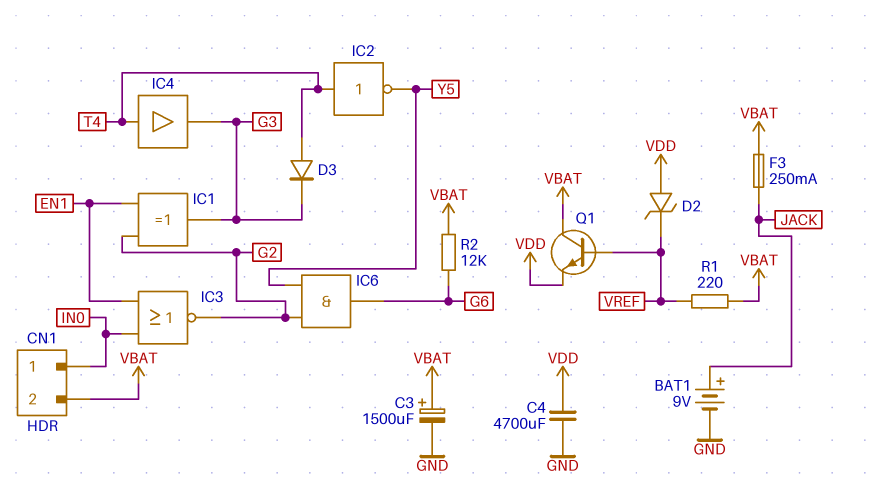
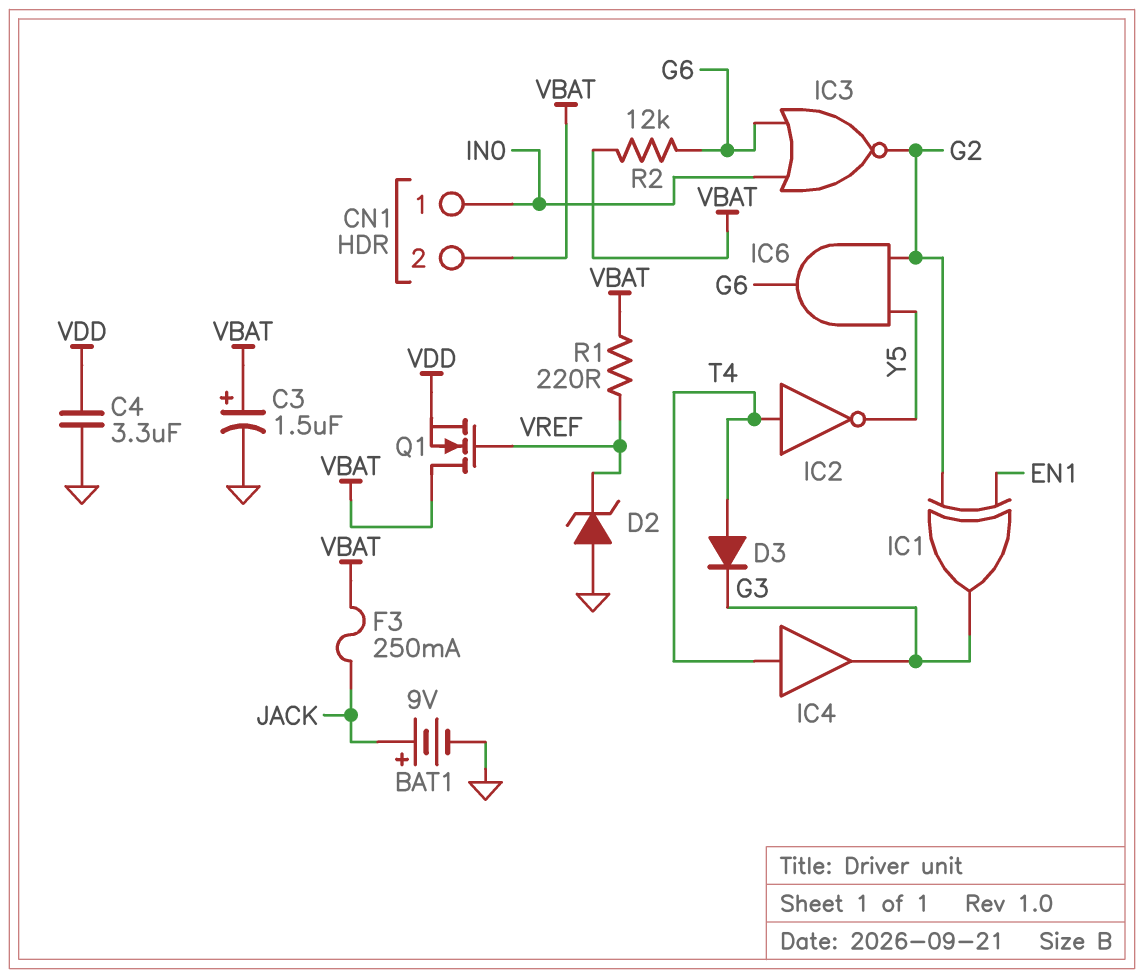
C3: 1500uF (plus VBAT, minus GND) -> 1.5uF (plus VBAT, minus GND)
C4: 4700uF (GND, VDD) -> 3.3uF (GND, VDD)
D2: zener (A VDD, K VREF) -> zener (A GND, K VREF)
IC3: NOR (in EN1, in IN0, out G2) -> NOR (in G6, in IN0, out G2)
Q1: NPN (B VREF, C VBAT, E VDD) -> NMOS (G VREF, D VBAT, S VDD)

